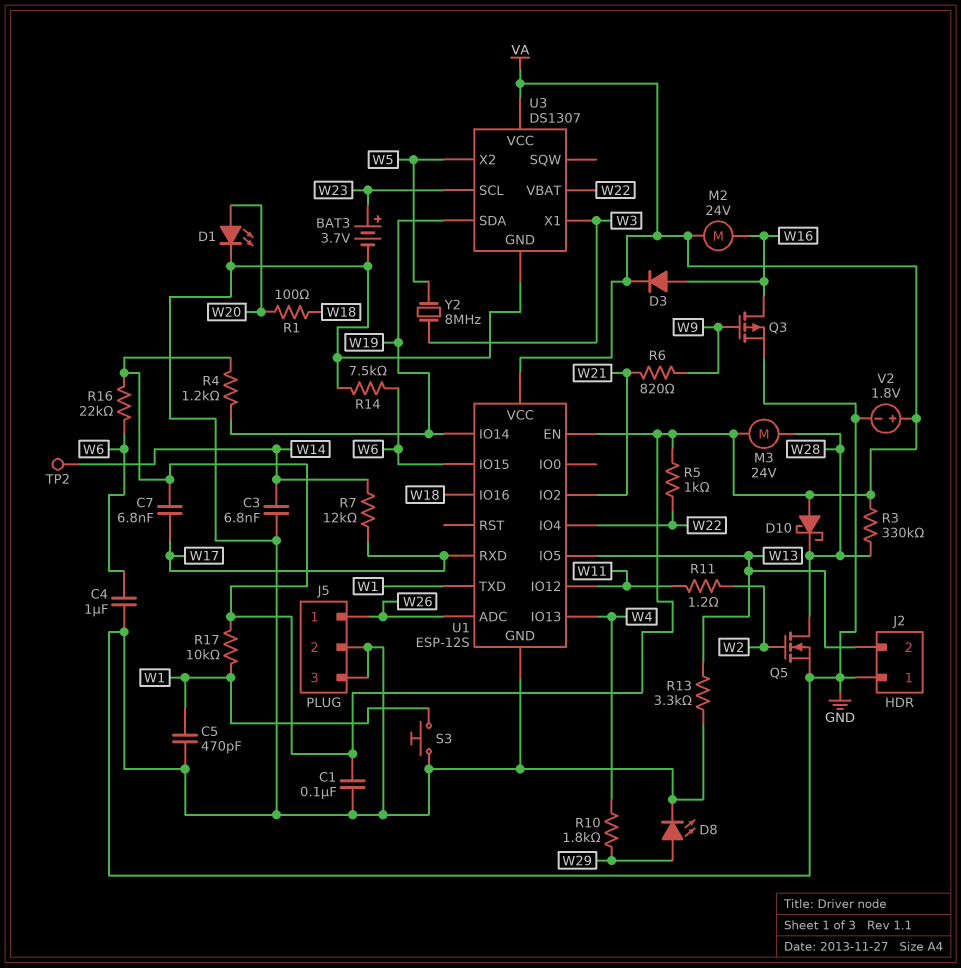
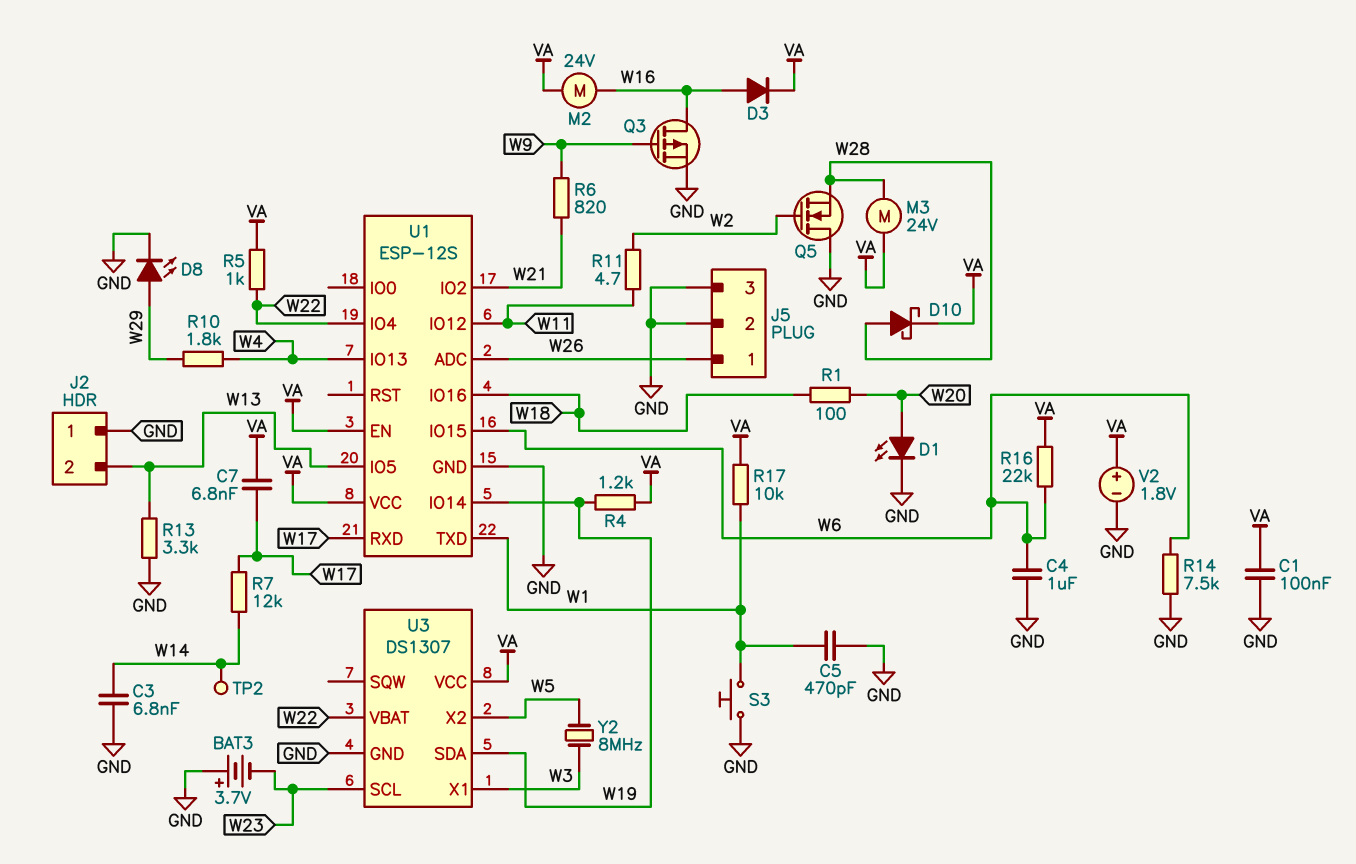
BAT3: 3.7V (plus W23, minus GND) -> 3.7V (plus GND, minus W23)
D10: schottky (A VA, K W28) -> schottky (A W28, K VA)
Q5: NMOS (G W2, D W28, S GND) -> NMOS (G W2, D GND, S W28)
R3: 330k (VA, W28) -> none
R11: 1.2 (W2, W11) -> 4.7 (W2, W11)

